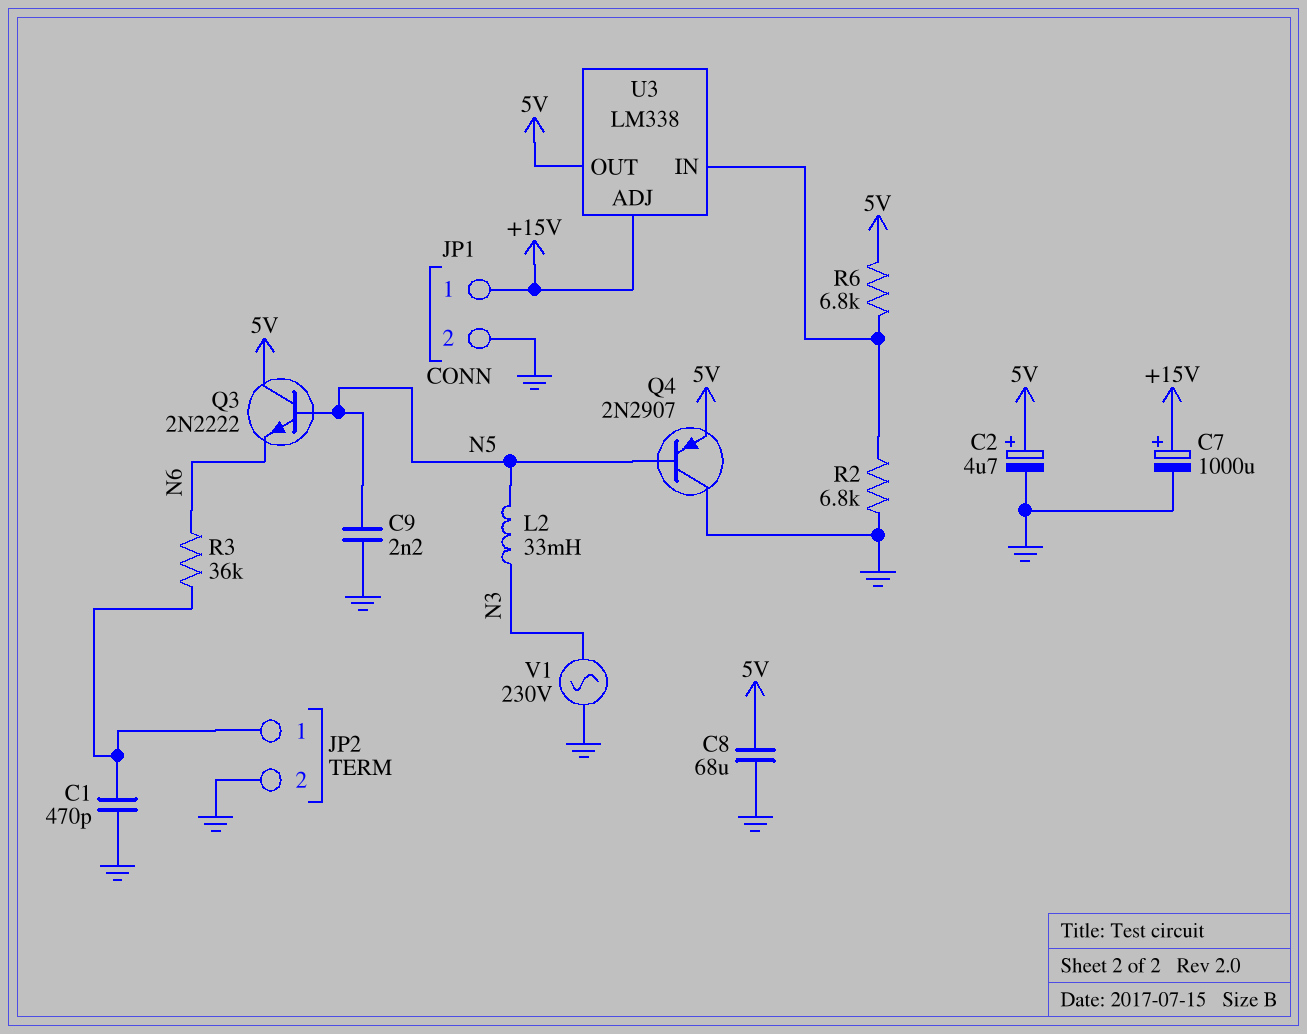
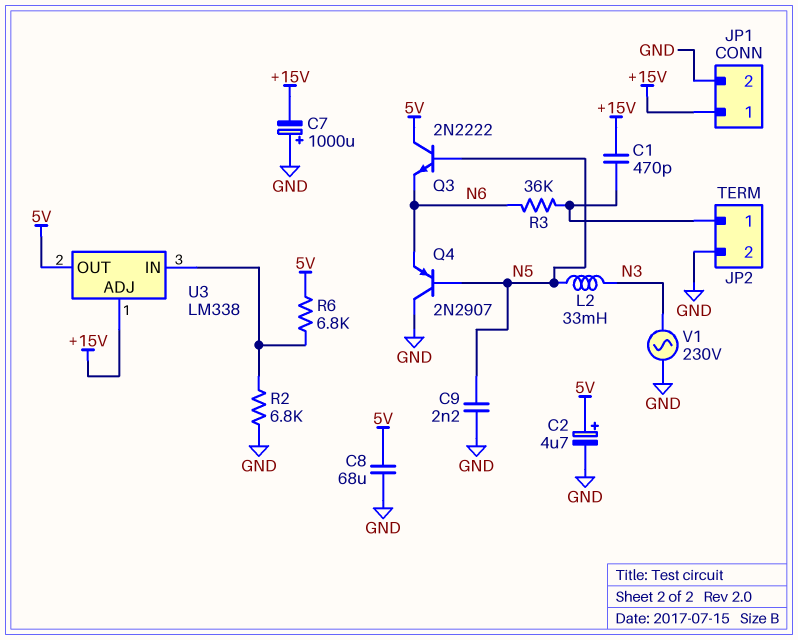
C1: 470pF (GND, JP2/1) -> 470pF (+15V, JP2/1)
C7: 1000uF (plus +15V, minus GND) -> 1000uF (plus GND, minus +15V)
Q4: PNP 2N2907 (B N5, C GND, E 5V) -> PNP 2N2907 (B N5, C GND, E N6)

